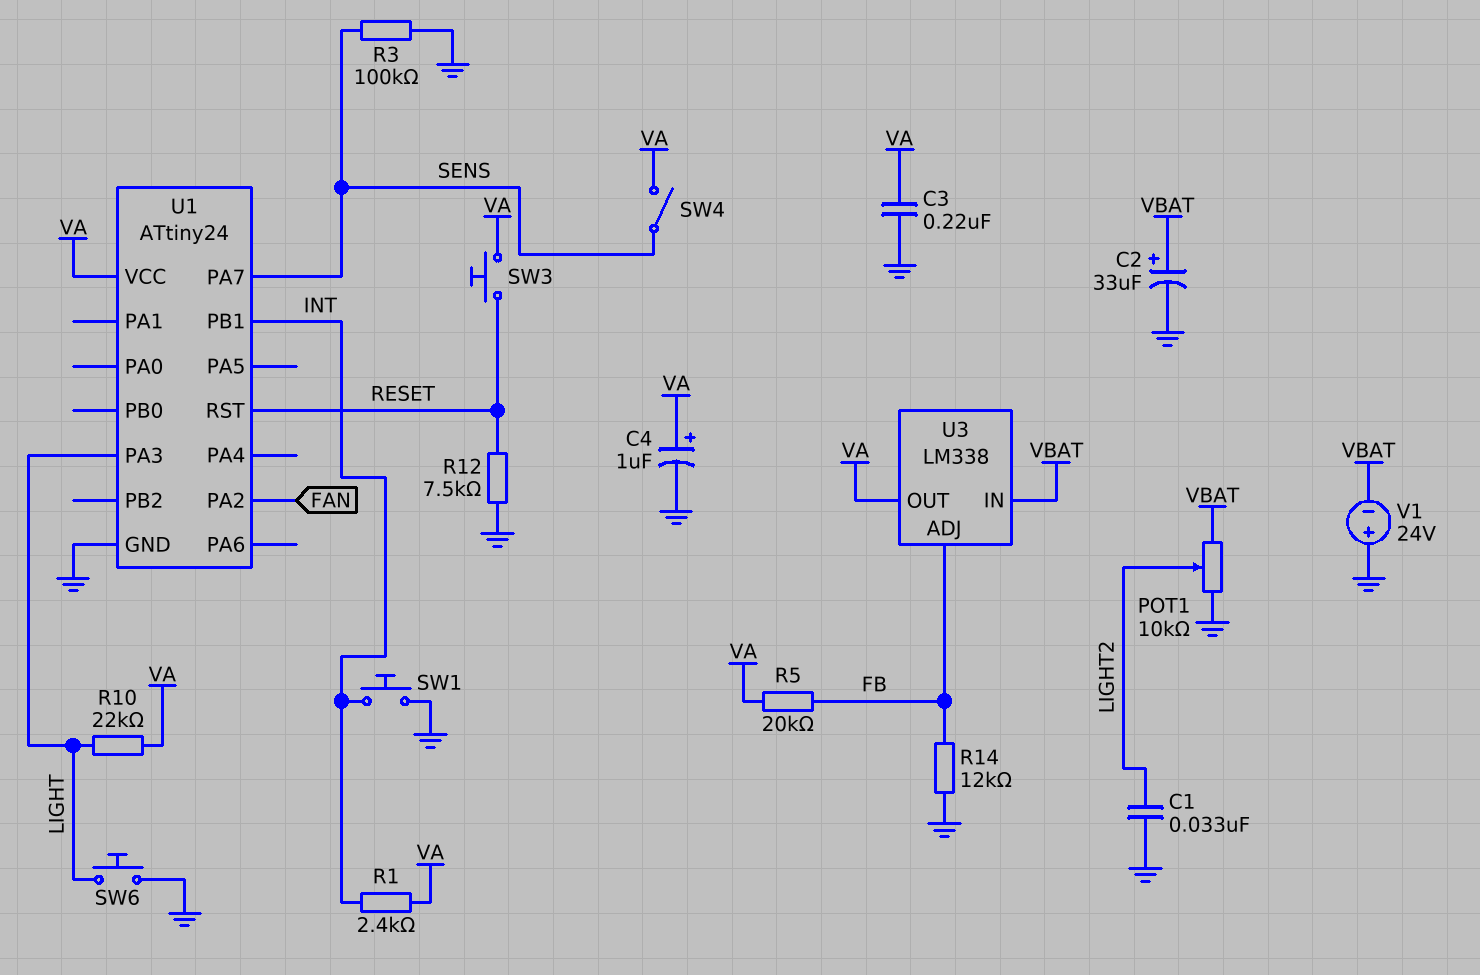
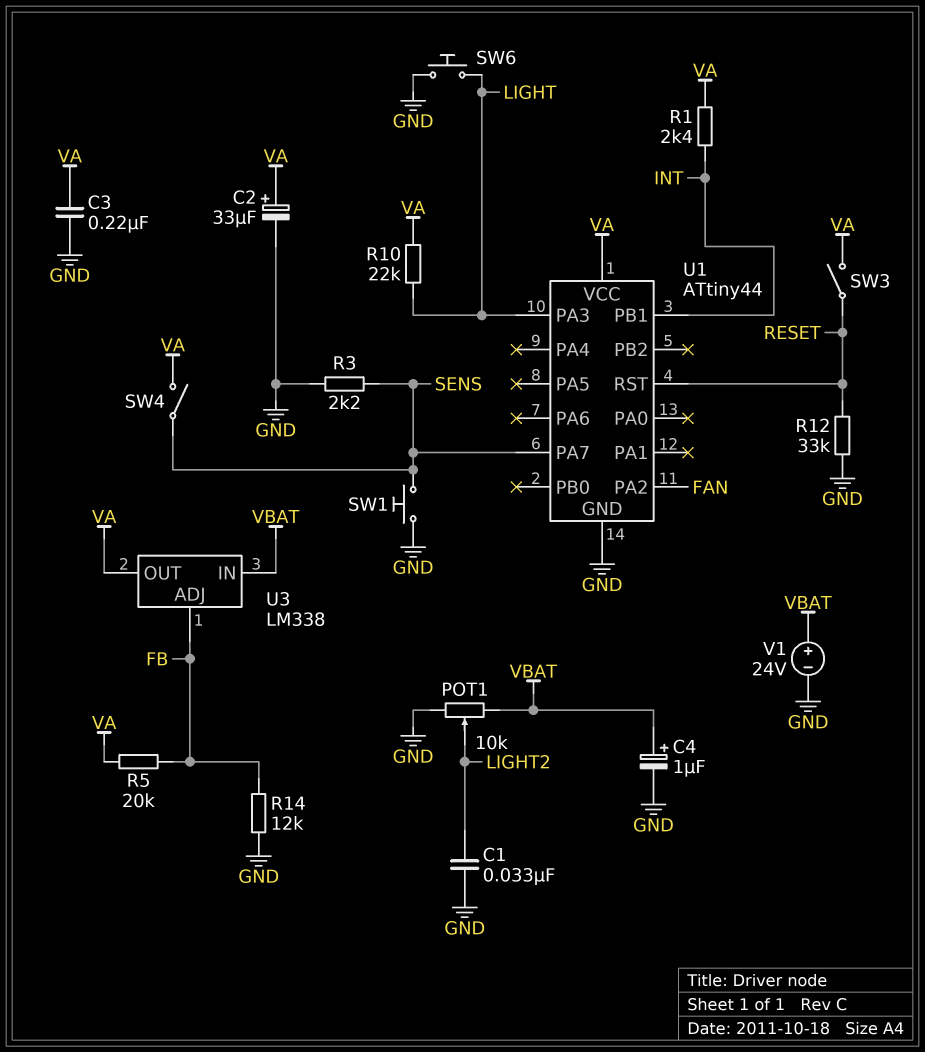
C2: 33uF (plus VBAT, minus GND) -> 33uF (plus VA, minus GND)
C4: 1uF (plus VA, minus GND) -> 1uF (plus VBAT, minus GND)
R3: 100k (GND, SENS) -> 2.2k (GND, SENS)
R12: 7.5k (GND, RESET) -> 33k (GND, RESET)
SW1: button (GND, INT) -> button (GND, SENS)
SW3: button (RESET, VA) -> switch (RESET, VA)
U1: ATtiny24 -> ATtiny44
V1: 24V (plus GND, minus VBAT) -> 24V (plus VBAT, minus GND)

